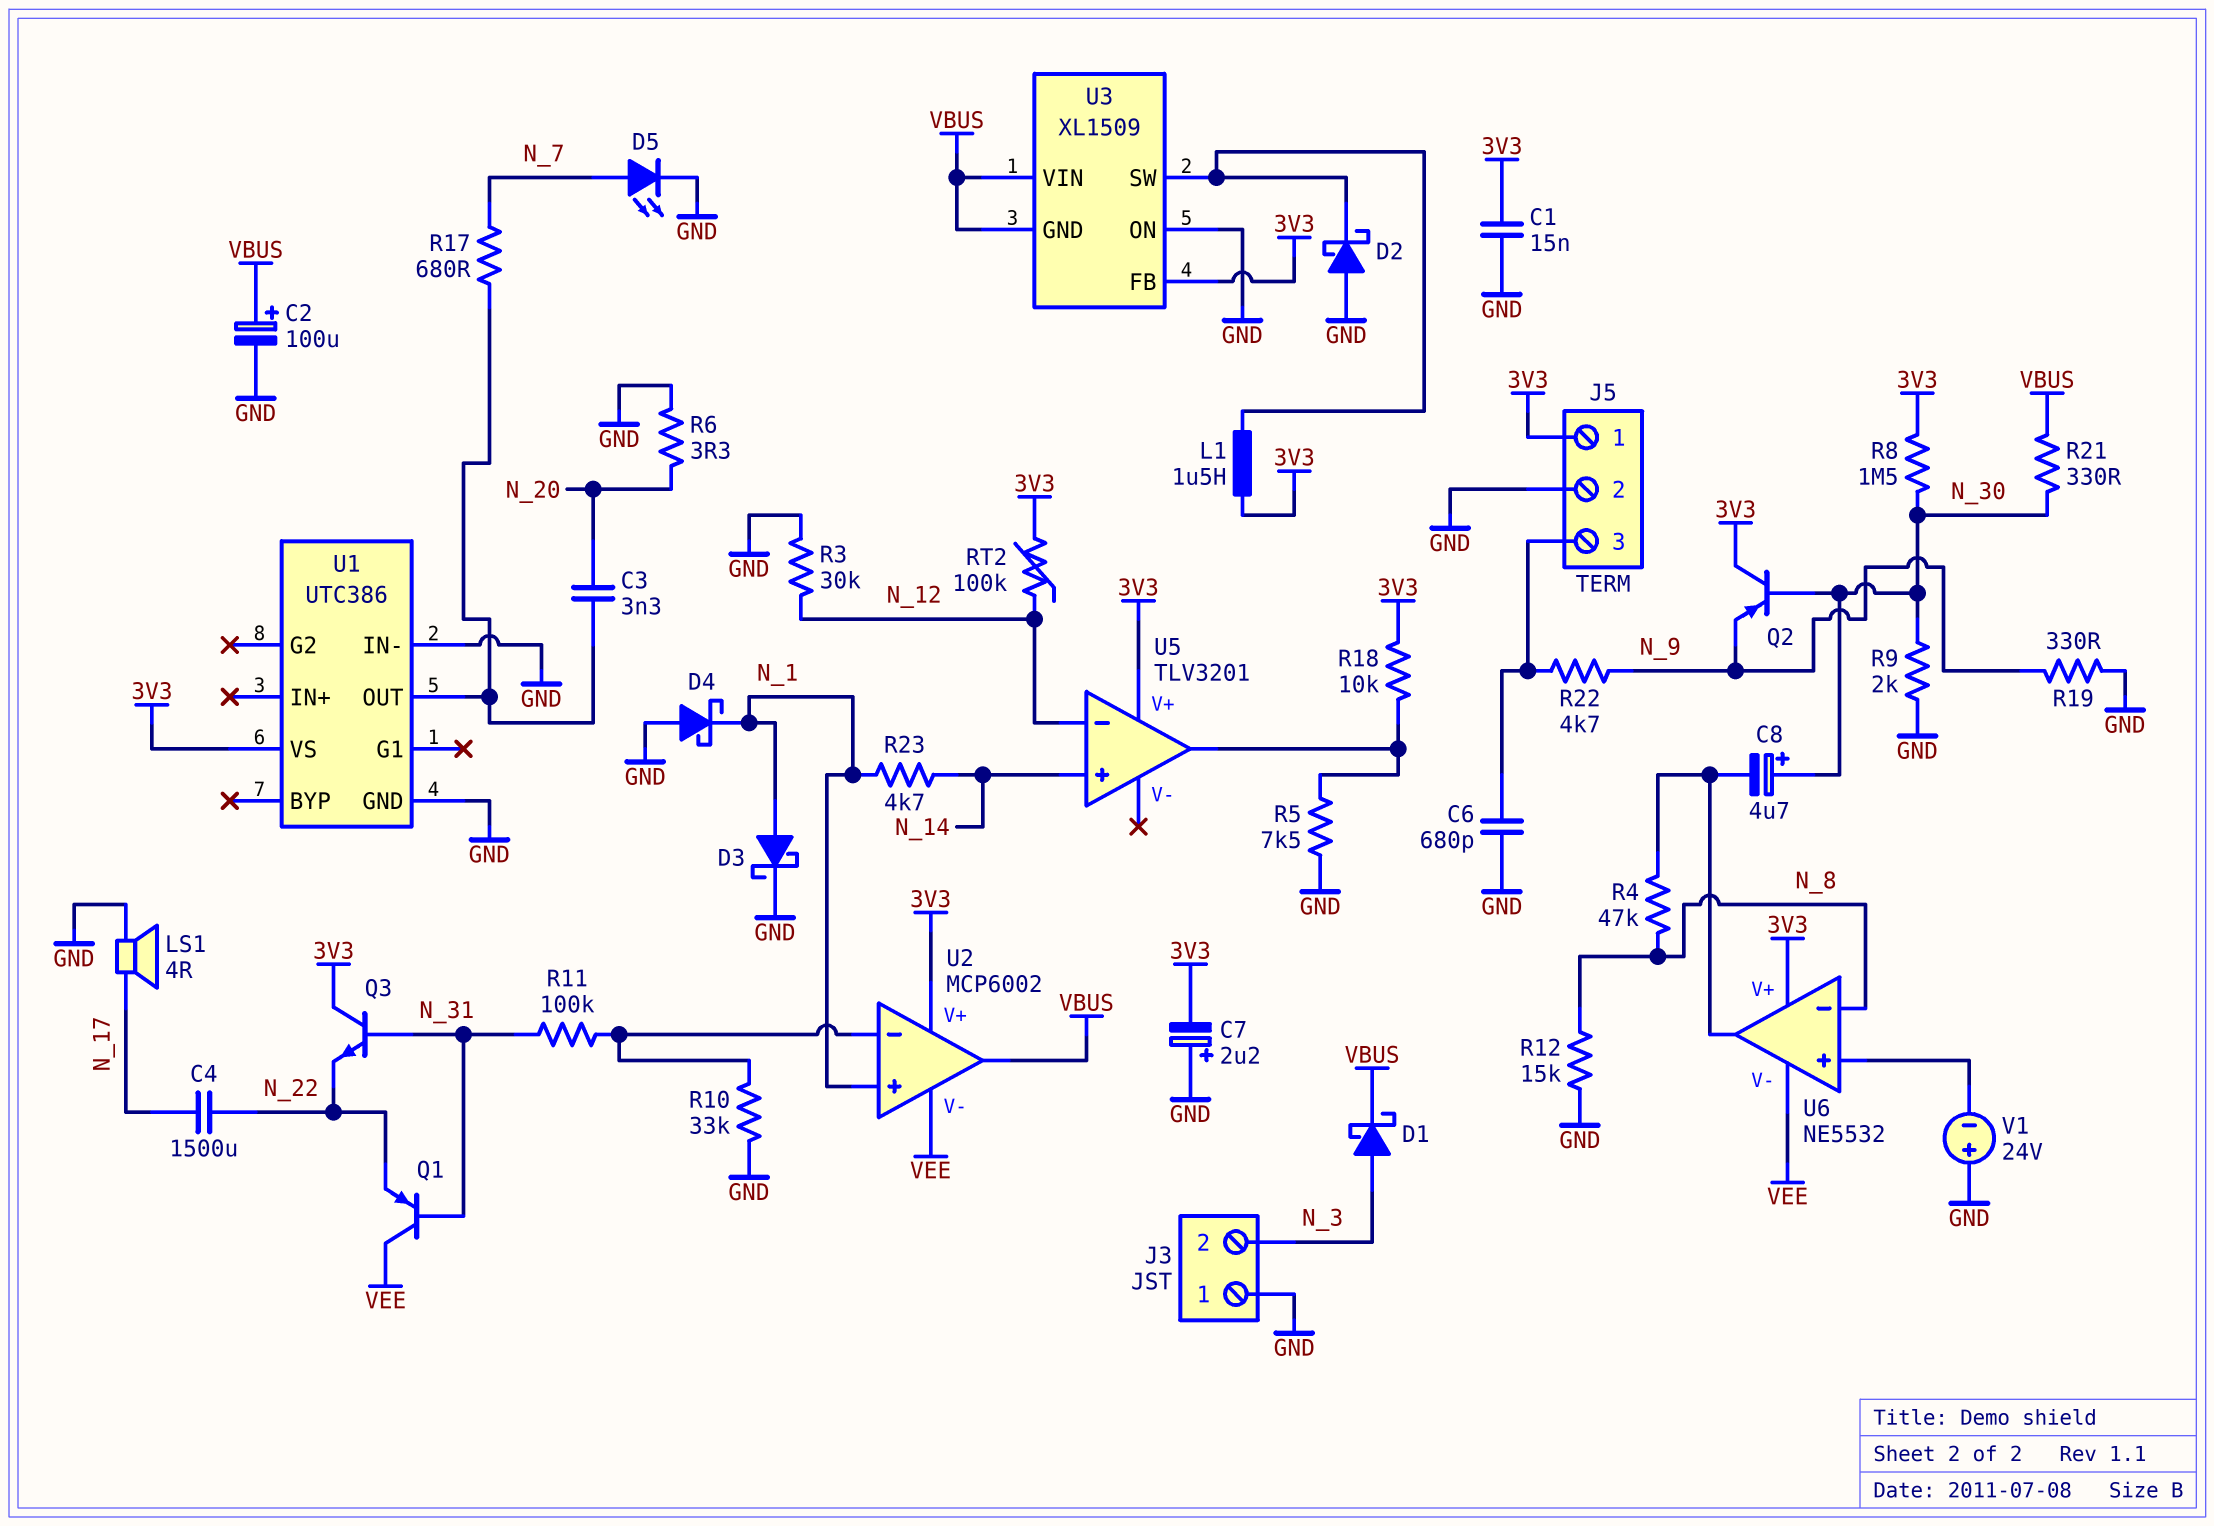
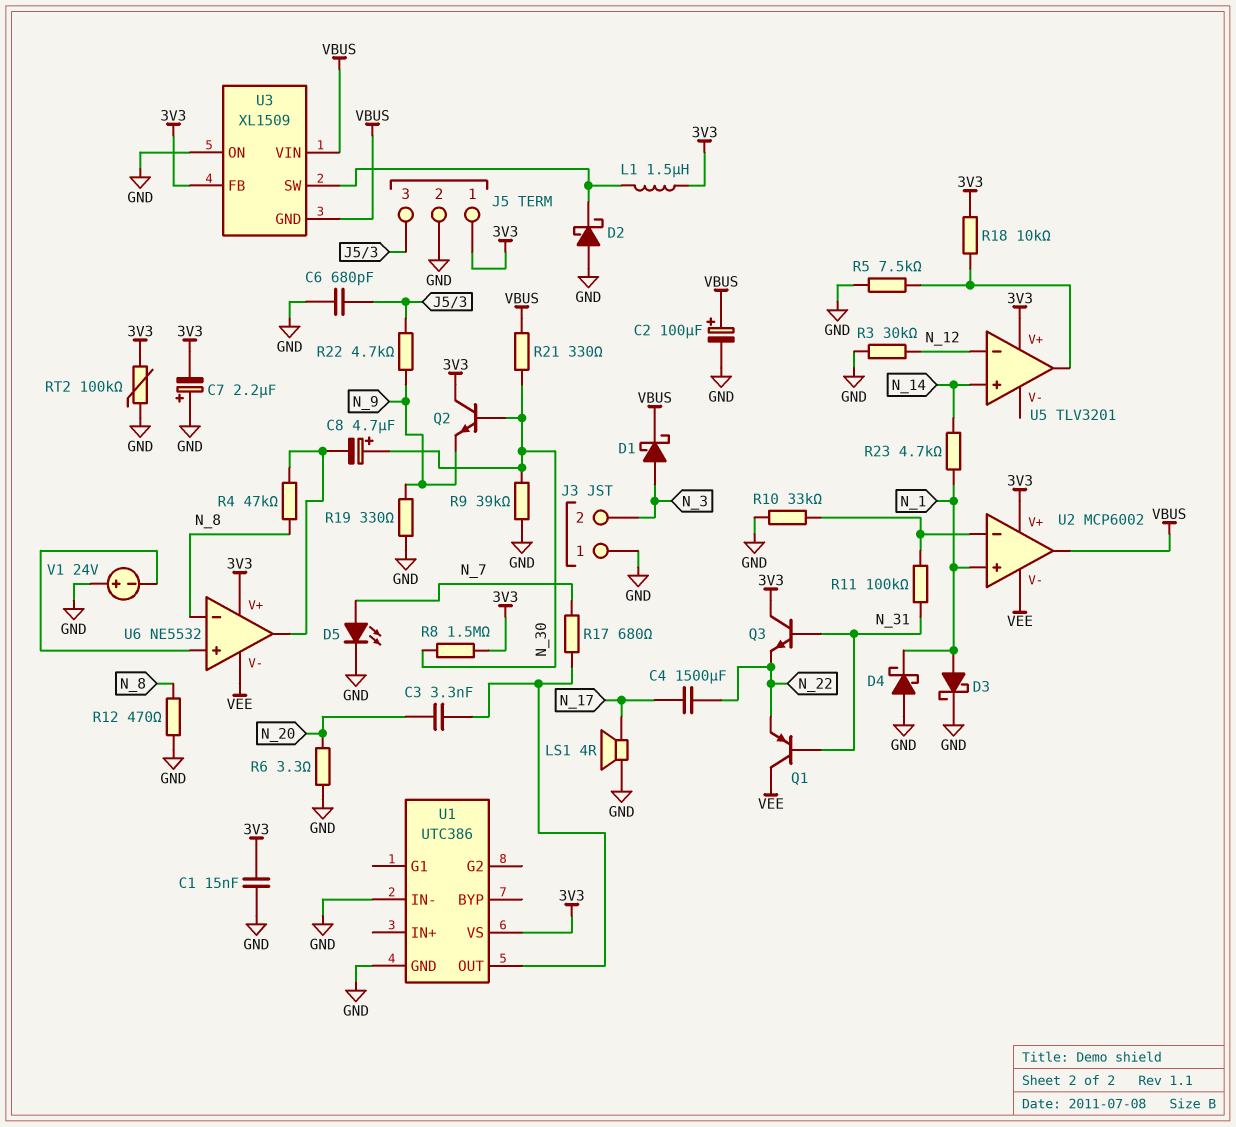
Q2: PNP (B N_30, C 3V3, E N_9) -> NPN (B N_30, C 3V3, E N_9)
R9: 2k (GND, N_30) -> 39k (GND, N_30)
R12: 15k (GND, N_8) -> 470 (GND, N_8)
RT2: 100k (3V3, N_12) -> 100k (3V3, GND)

